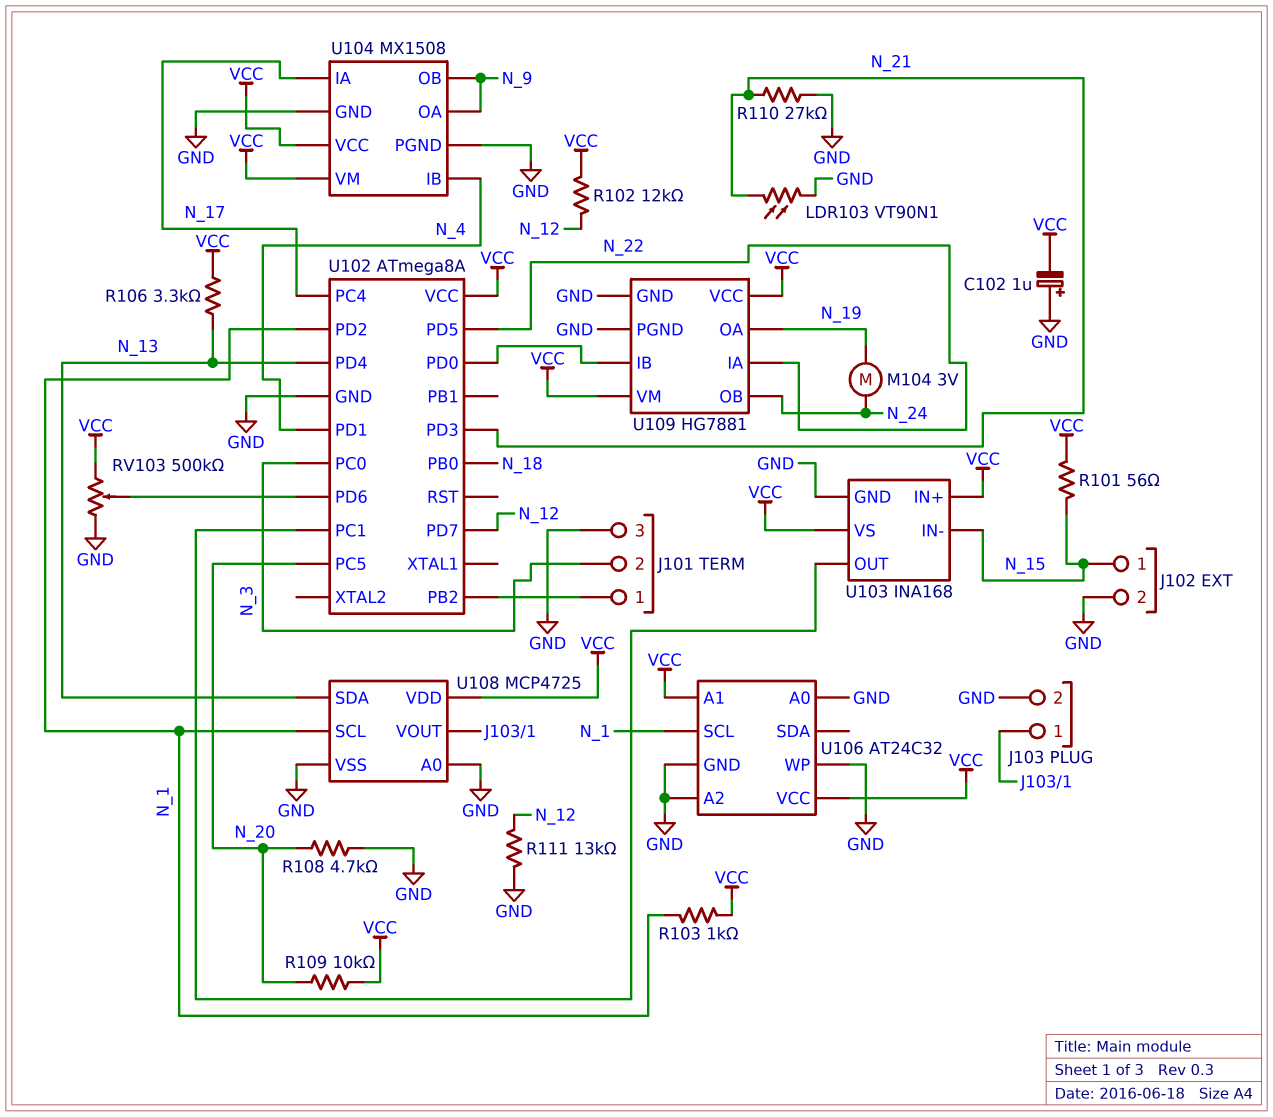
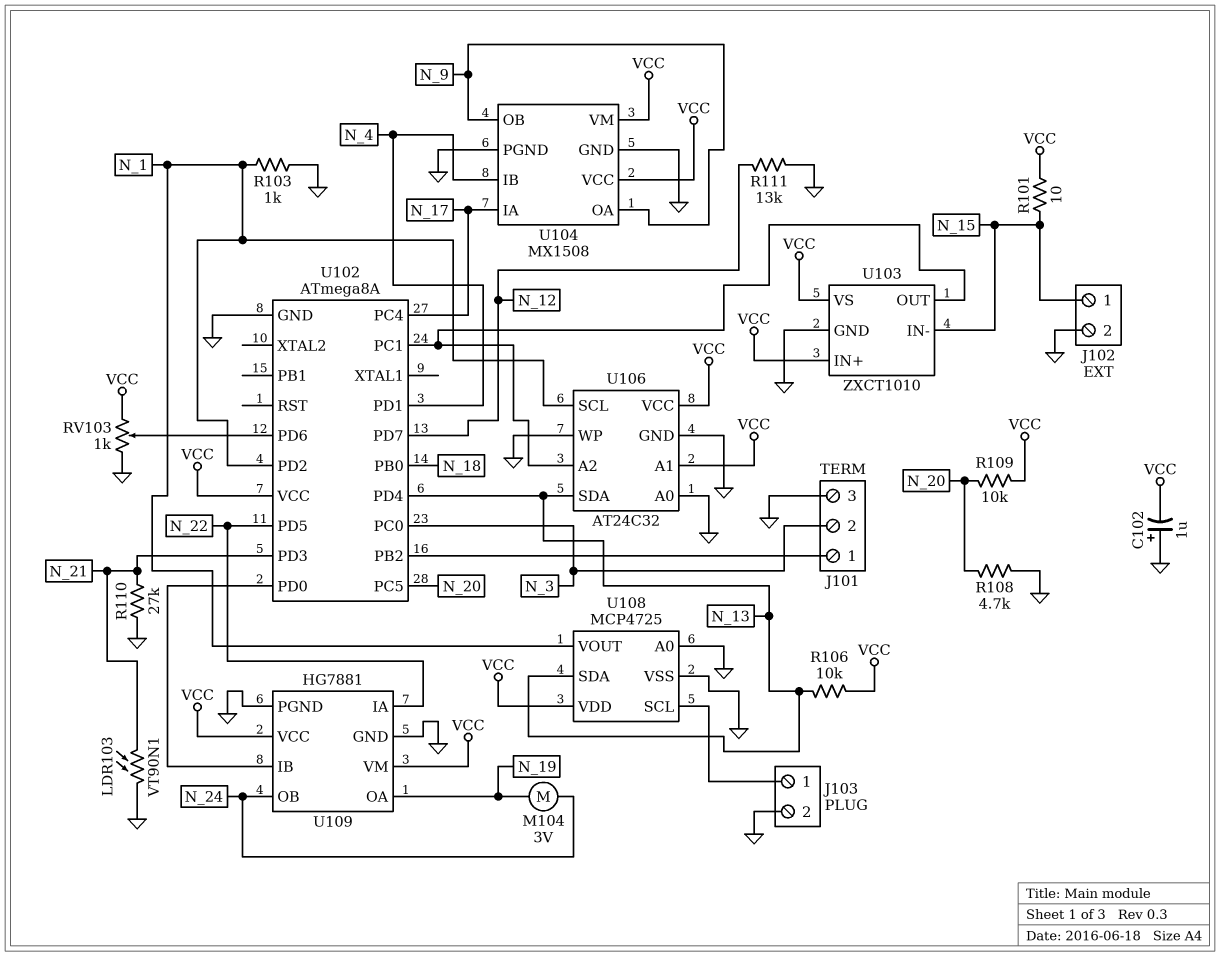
R101: 56 (N_15, VCC) -> 10 (N_15, VCC)
R102: 12k (N_12, VCC) -> none
R103: 1k (N_1, VCC) -> 1k (GND, N_1)
R106: 3.3k (N_13, VCC) -> 10k (N_13, VCC)
RV103: 500k (GND, VCC, wiper U102/PD6) -> 1k (GND, VCC, wiper U102/PD6)
U103: INA168 -> ZXCT1010
U106 pin A2: GND -> U102/PC1
U106 pin SDA: none -> N_13
U108 pin SCL: N_1 -> J103/1
U108 pin VOUT: J103/1 -> N_1

